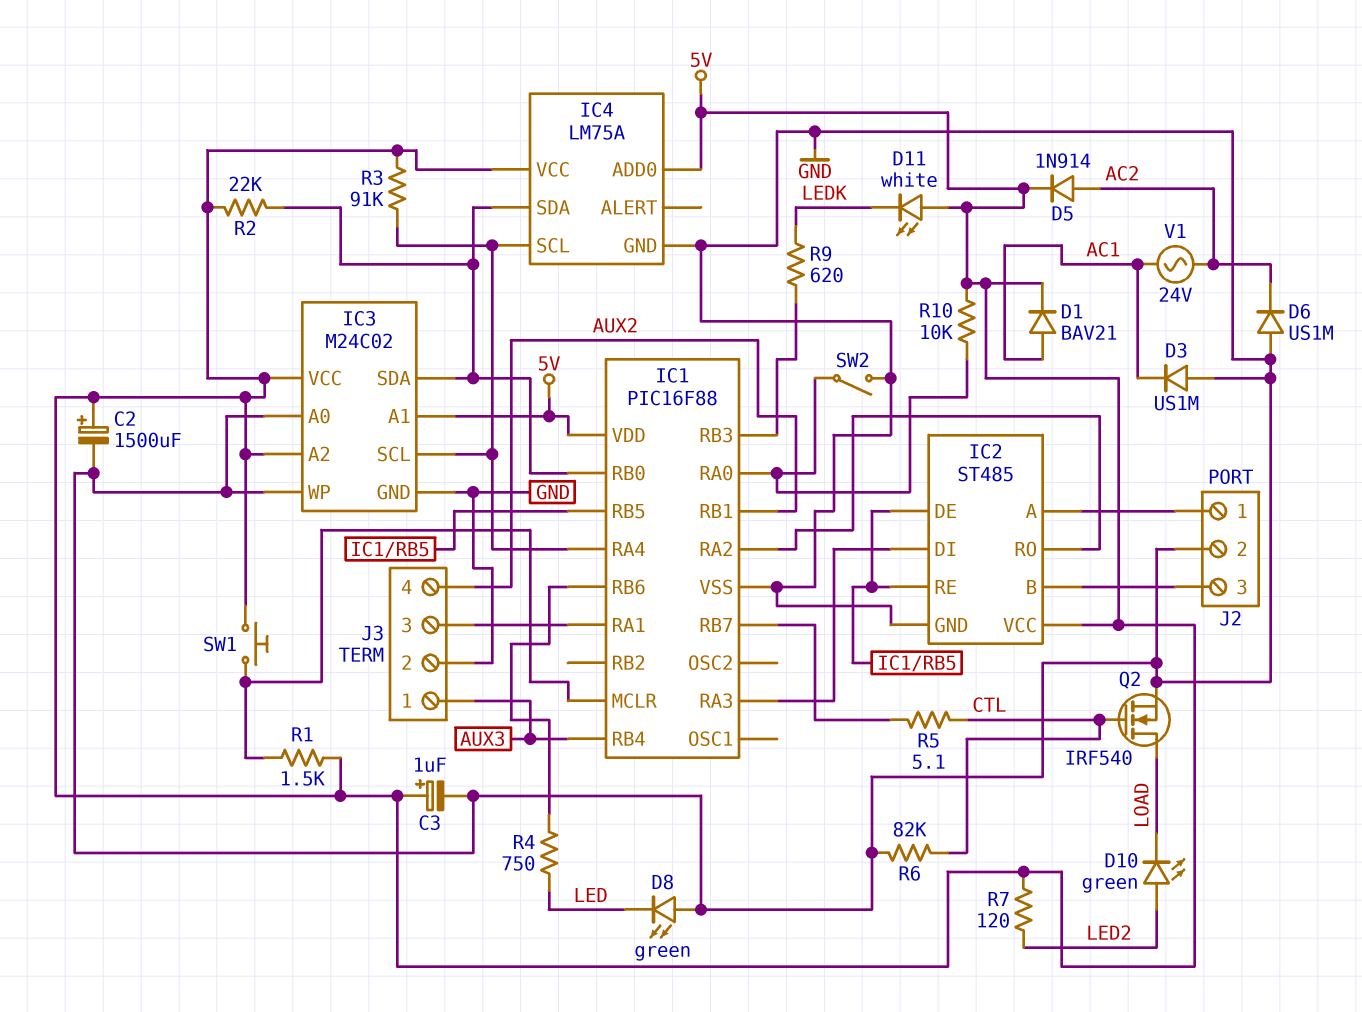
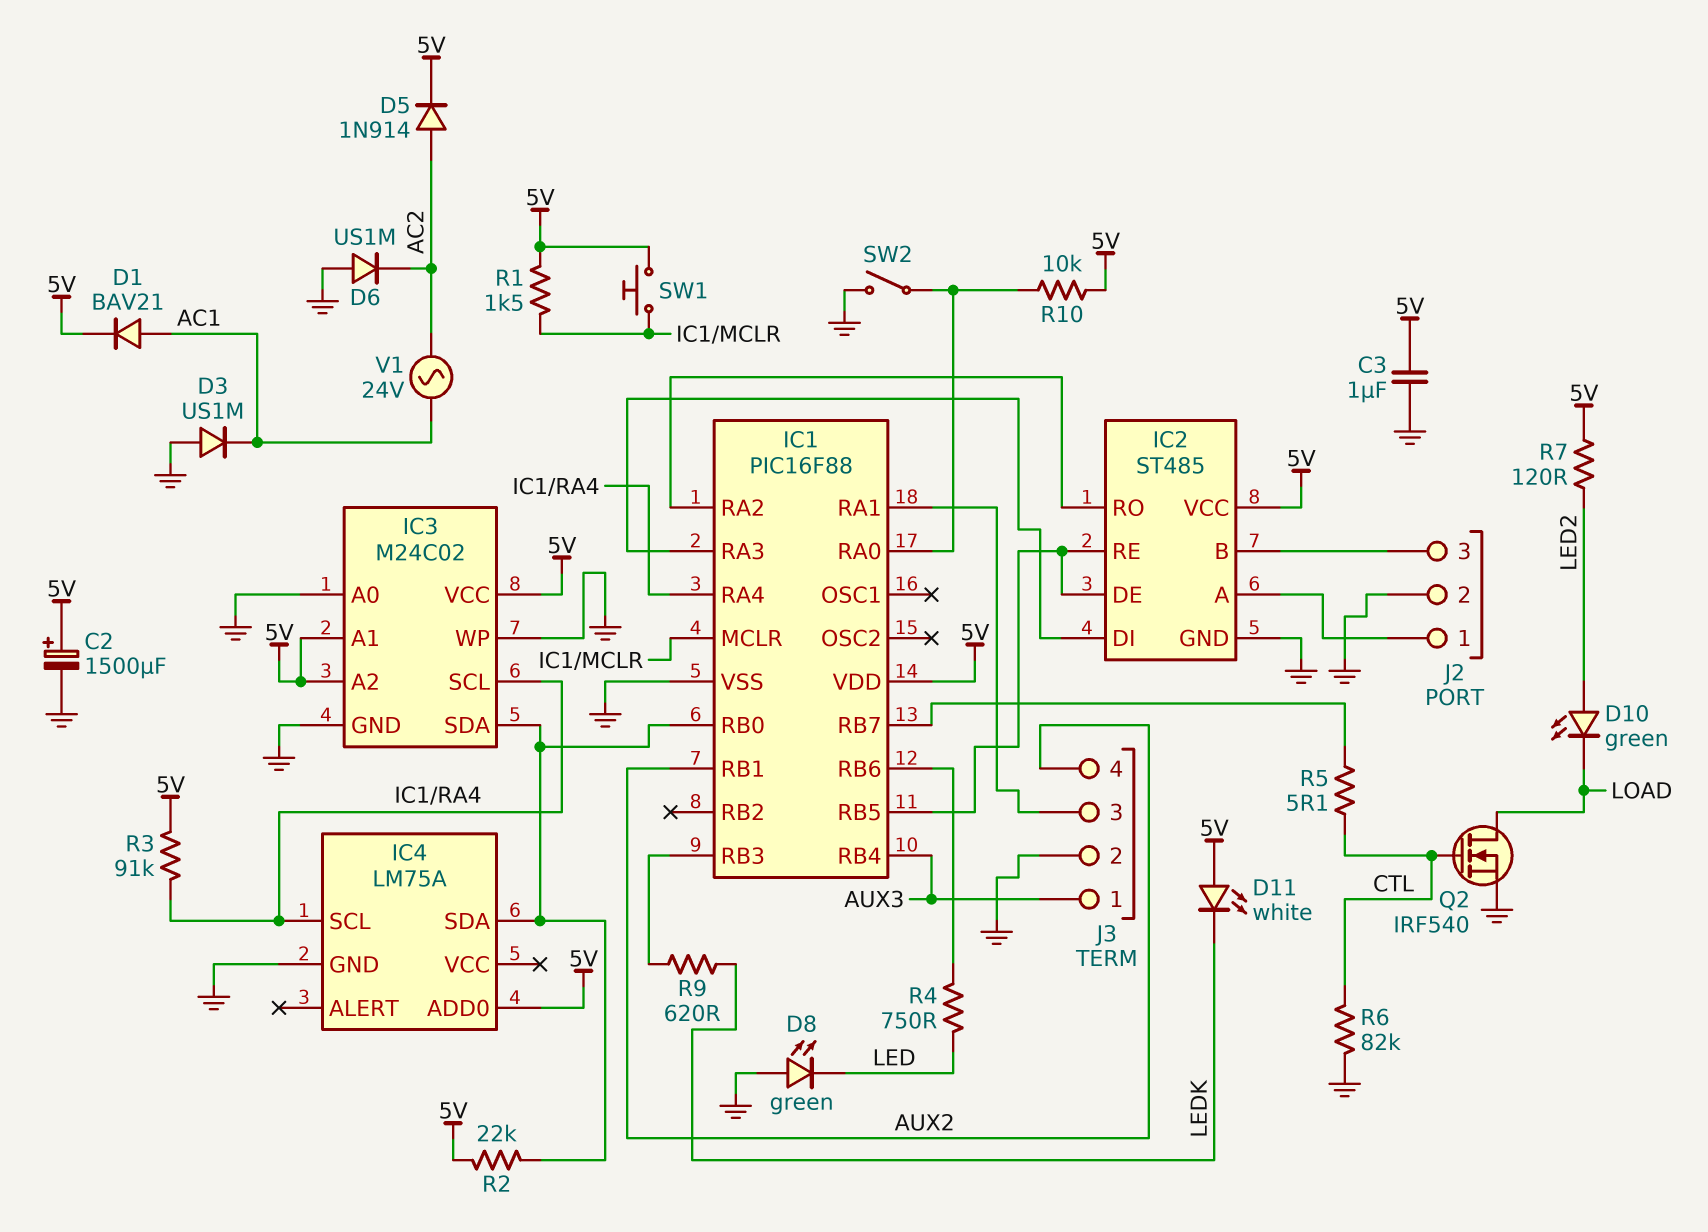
C3: 1uF (plus 5V, minus GND) -> 1uF (5V, GND)
IC4 pin VCC: 5V -> none

